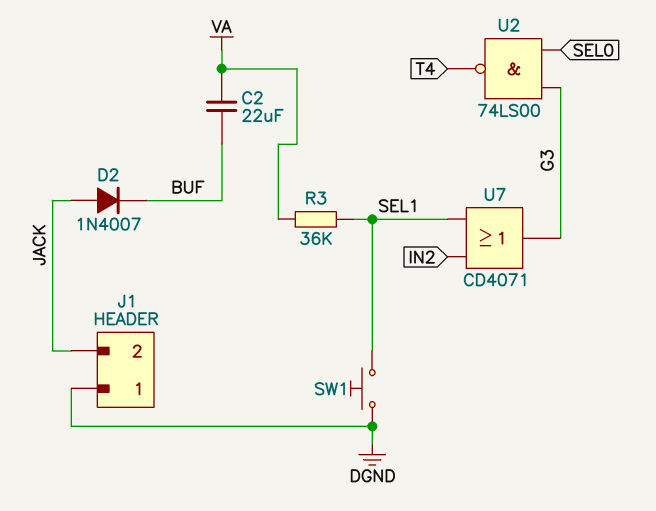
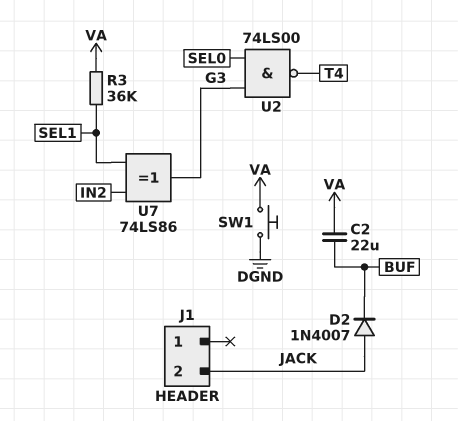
J1 pin 1: DGND -> none
SW1: button (DGND, SEL1) -> button (DGND, VA)
U7: OR CD4071 (in IN2, in SEL1, out G3) -> XOR 74LS86 (in IN2, in SEL1, out G3)

